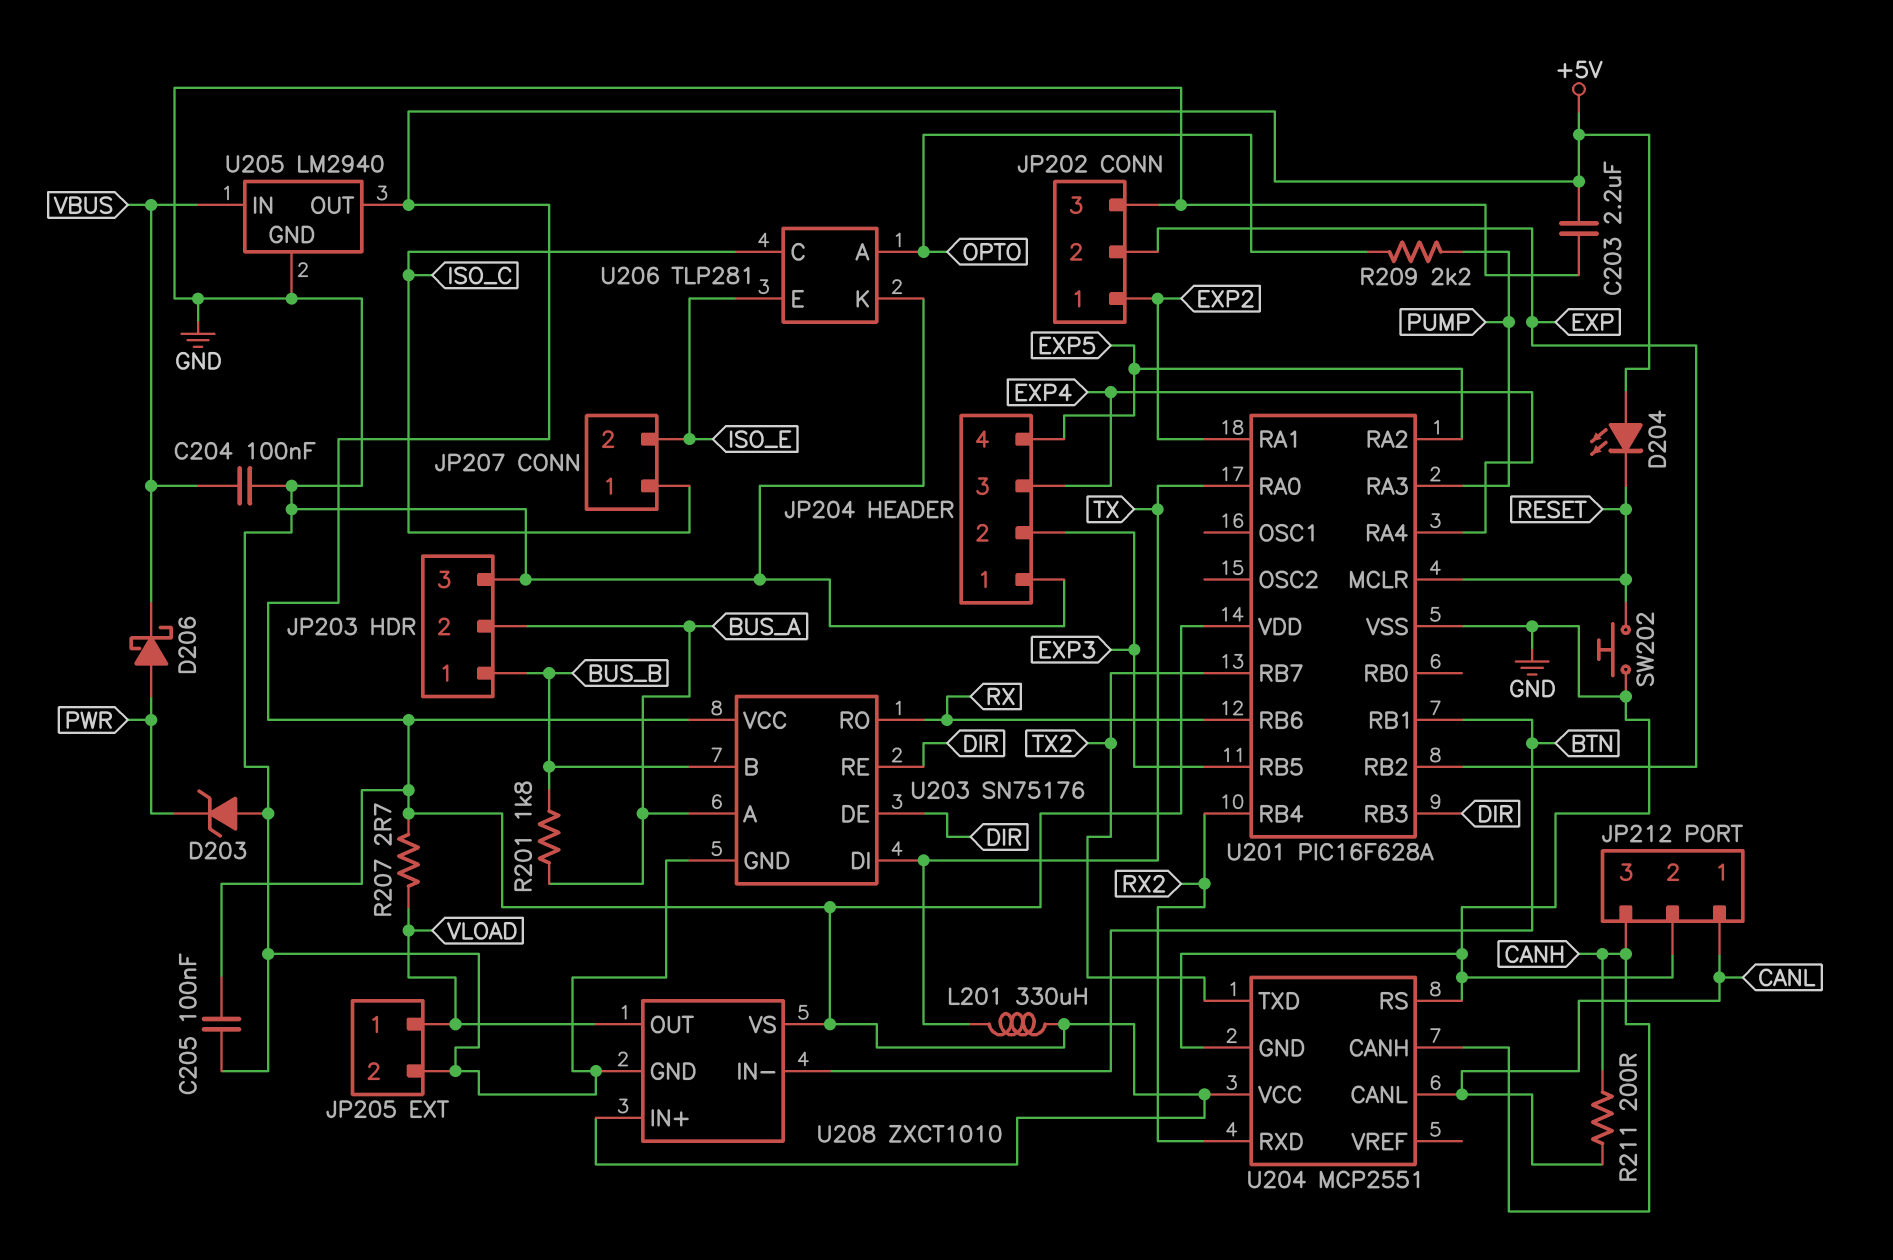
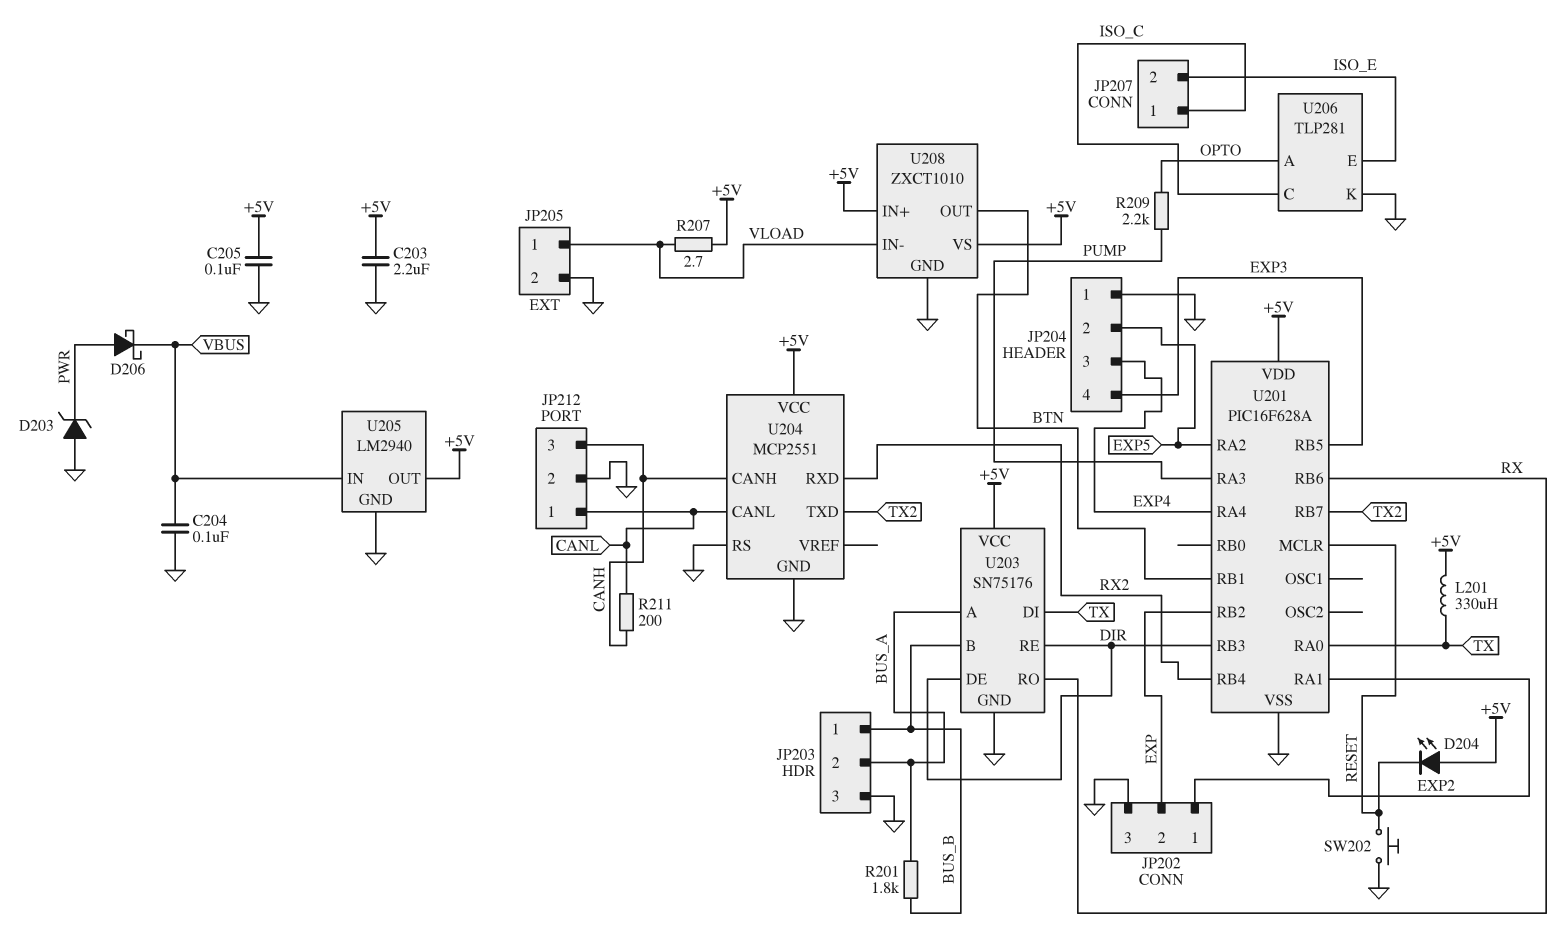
JP204 pin 2: EXP3 -> EXP5
JP204 pin 4: EXP5 -> EXP3
U208 pin IN-: BTN -> VLOAD
U208 pin OUT: VLOAD -> BTN

